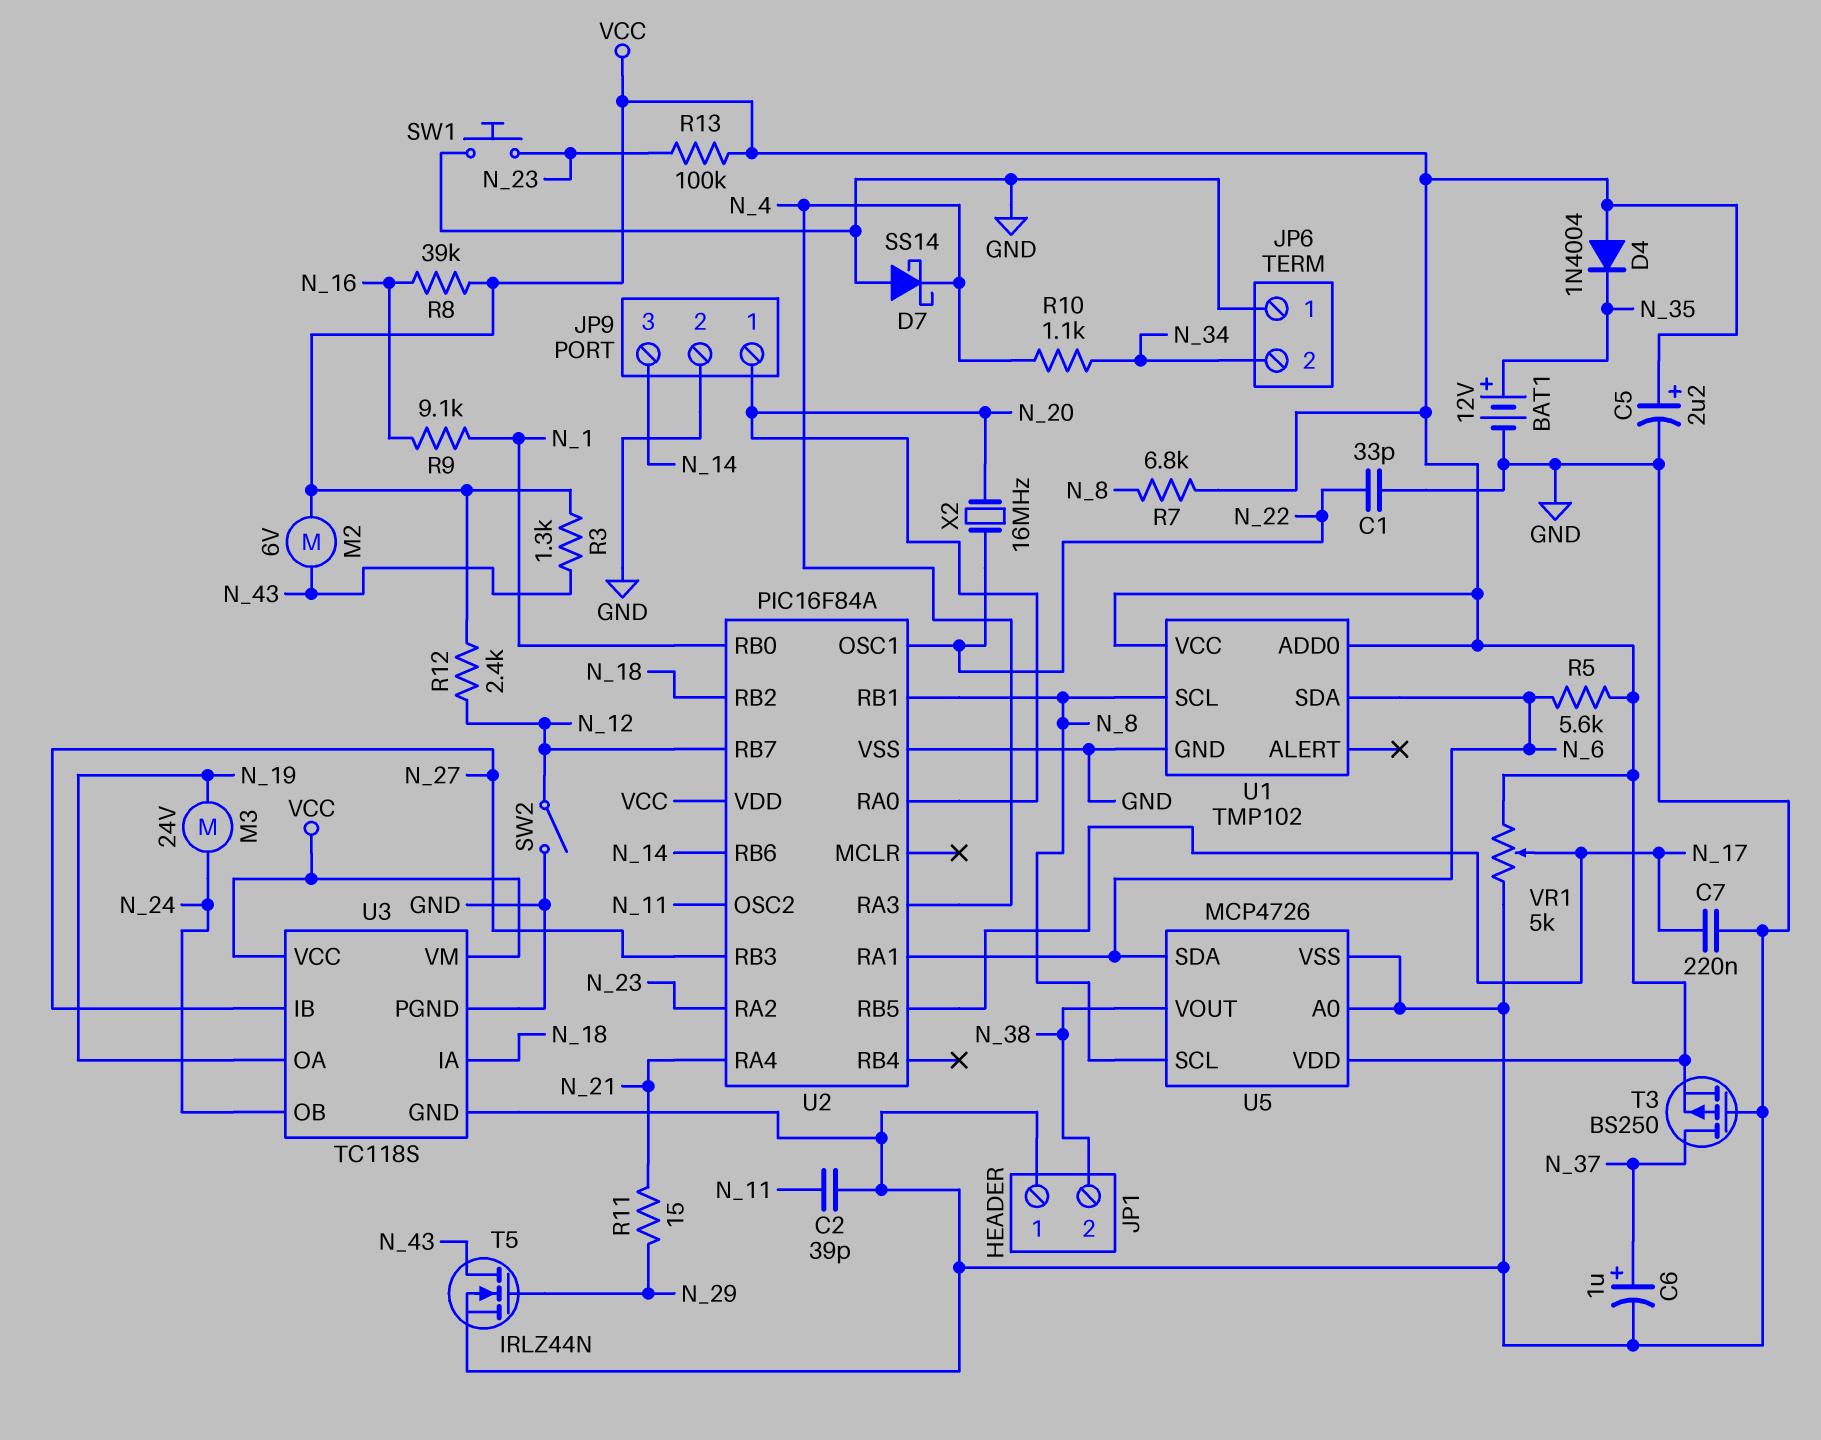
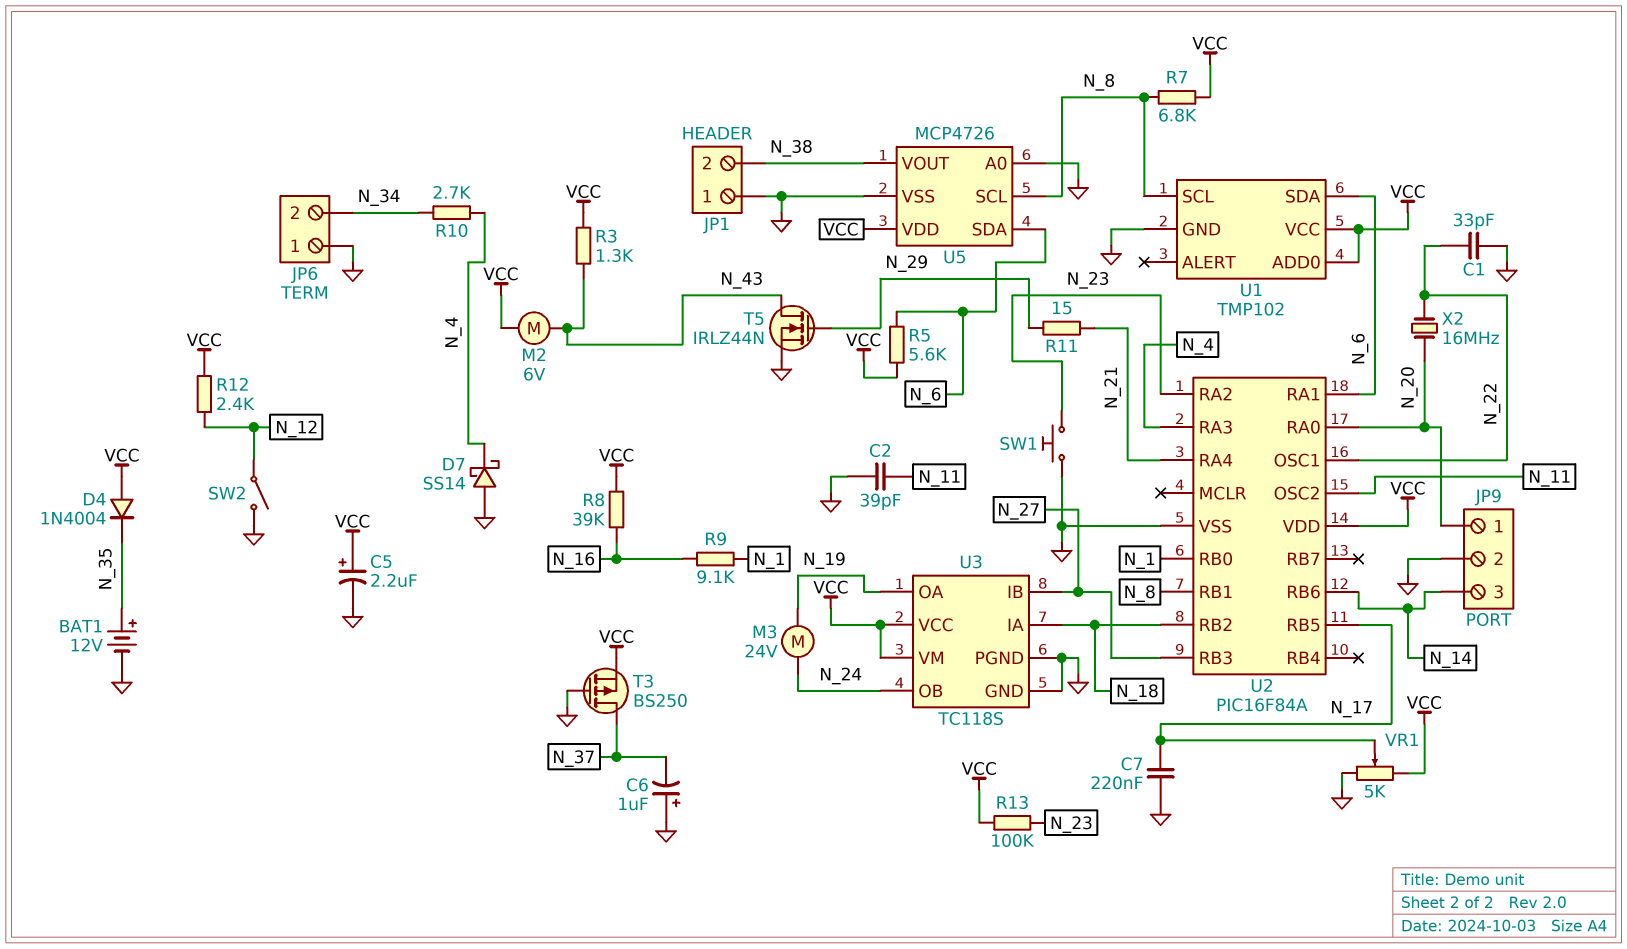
C6: 1uF (plus N_37, minus GND) -> 1uF (plus GND, minus N_37)
R10: 1.1k (N_4, N_34) -> 2.7k (N_4, N_34)
U2 pin RB7: N_12 -> none

